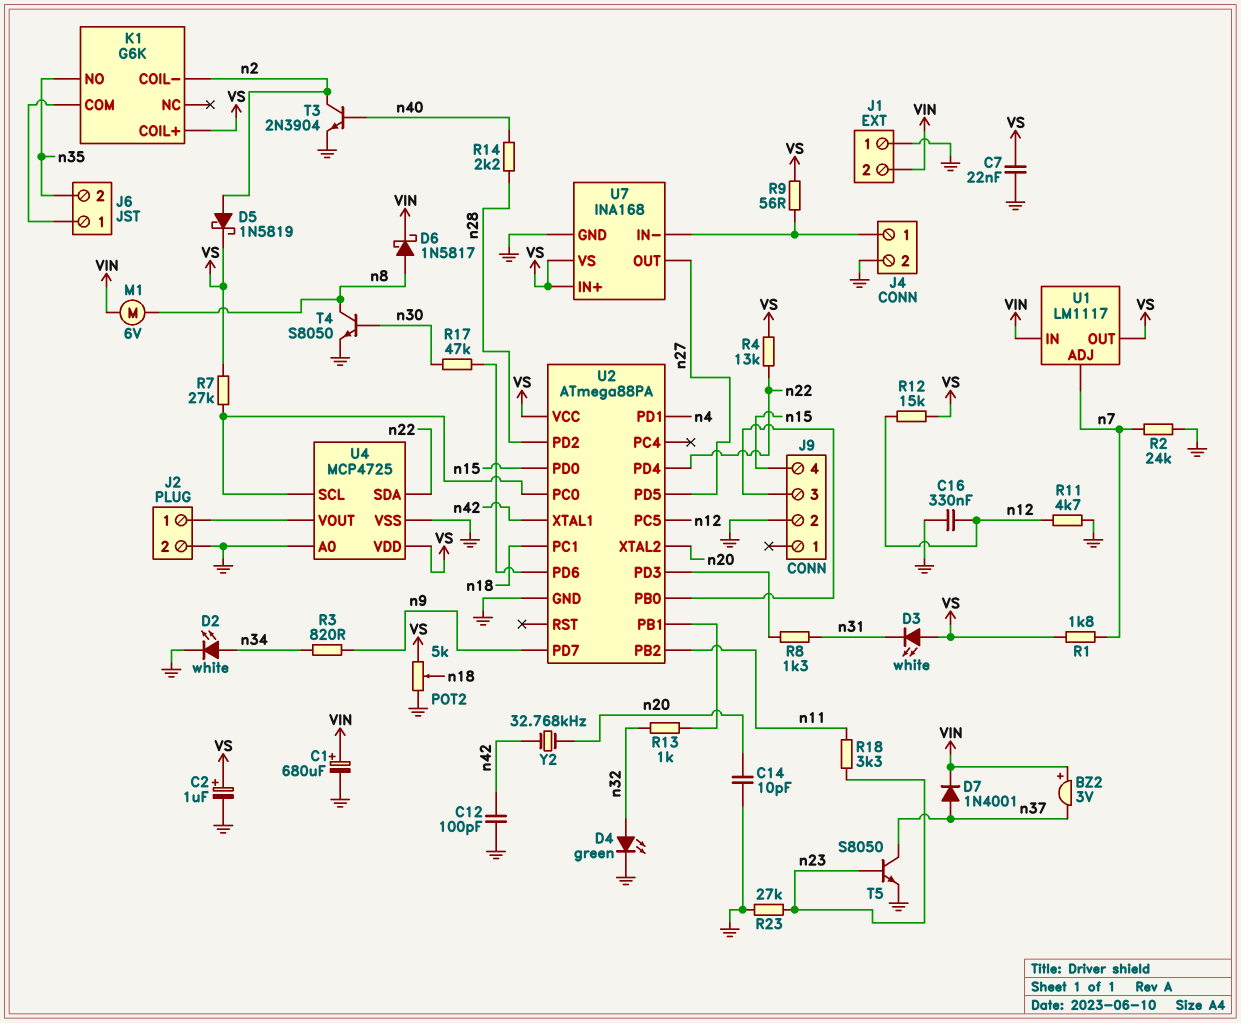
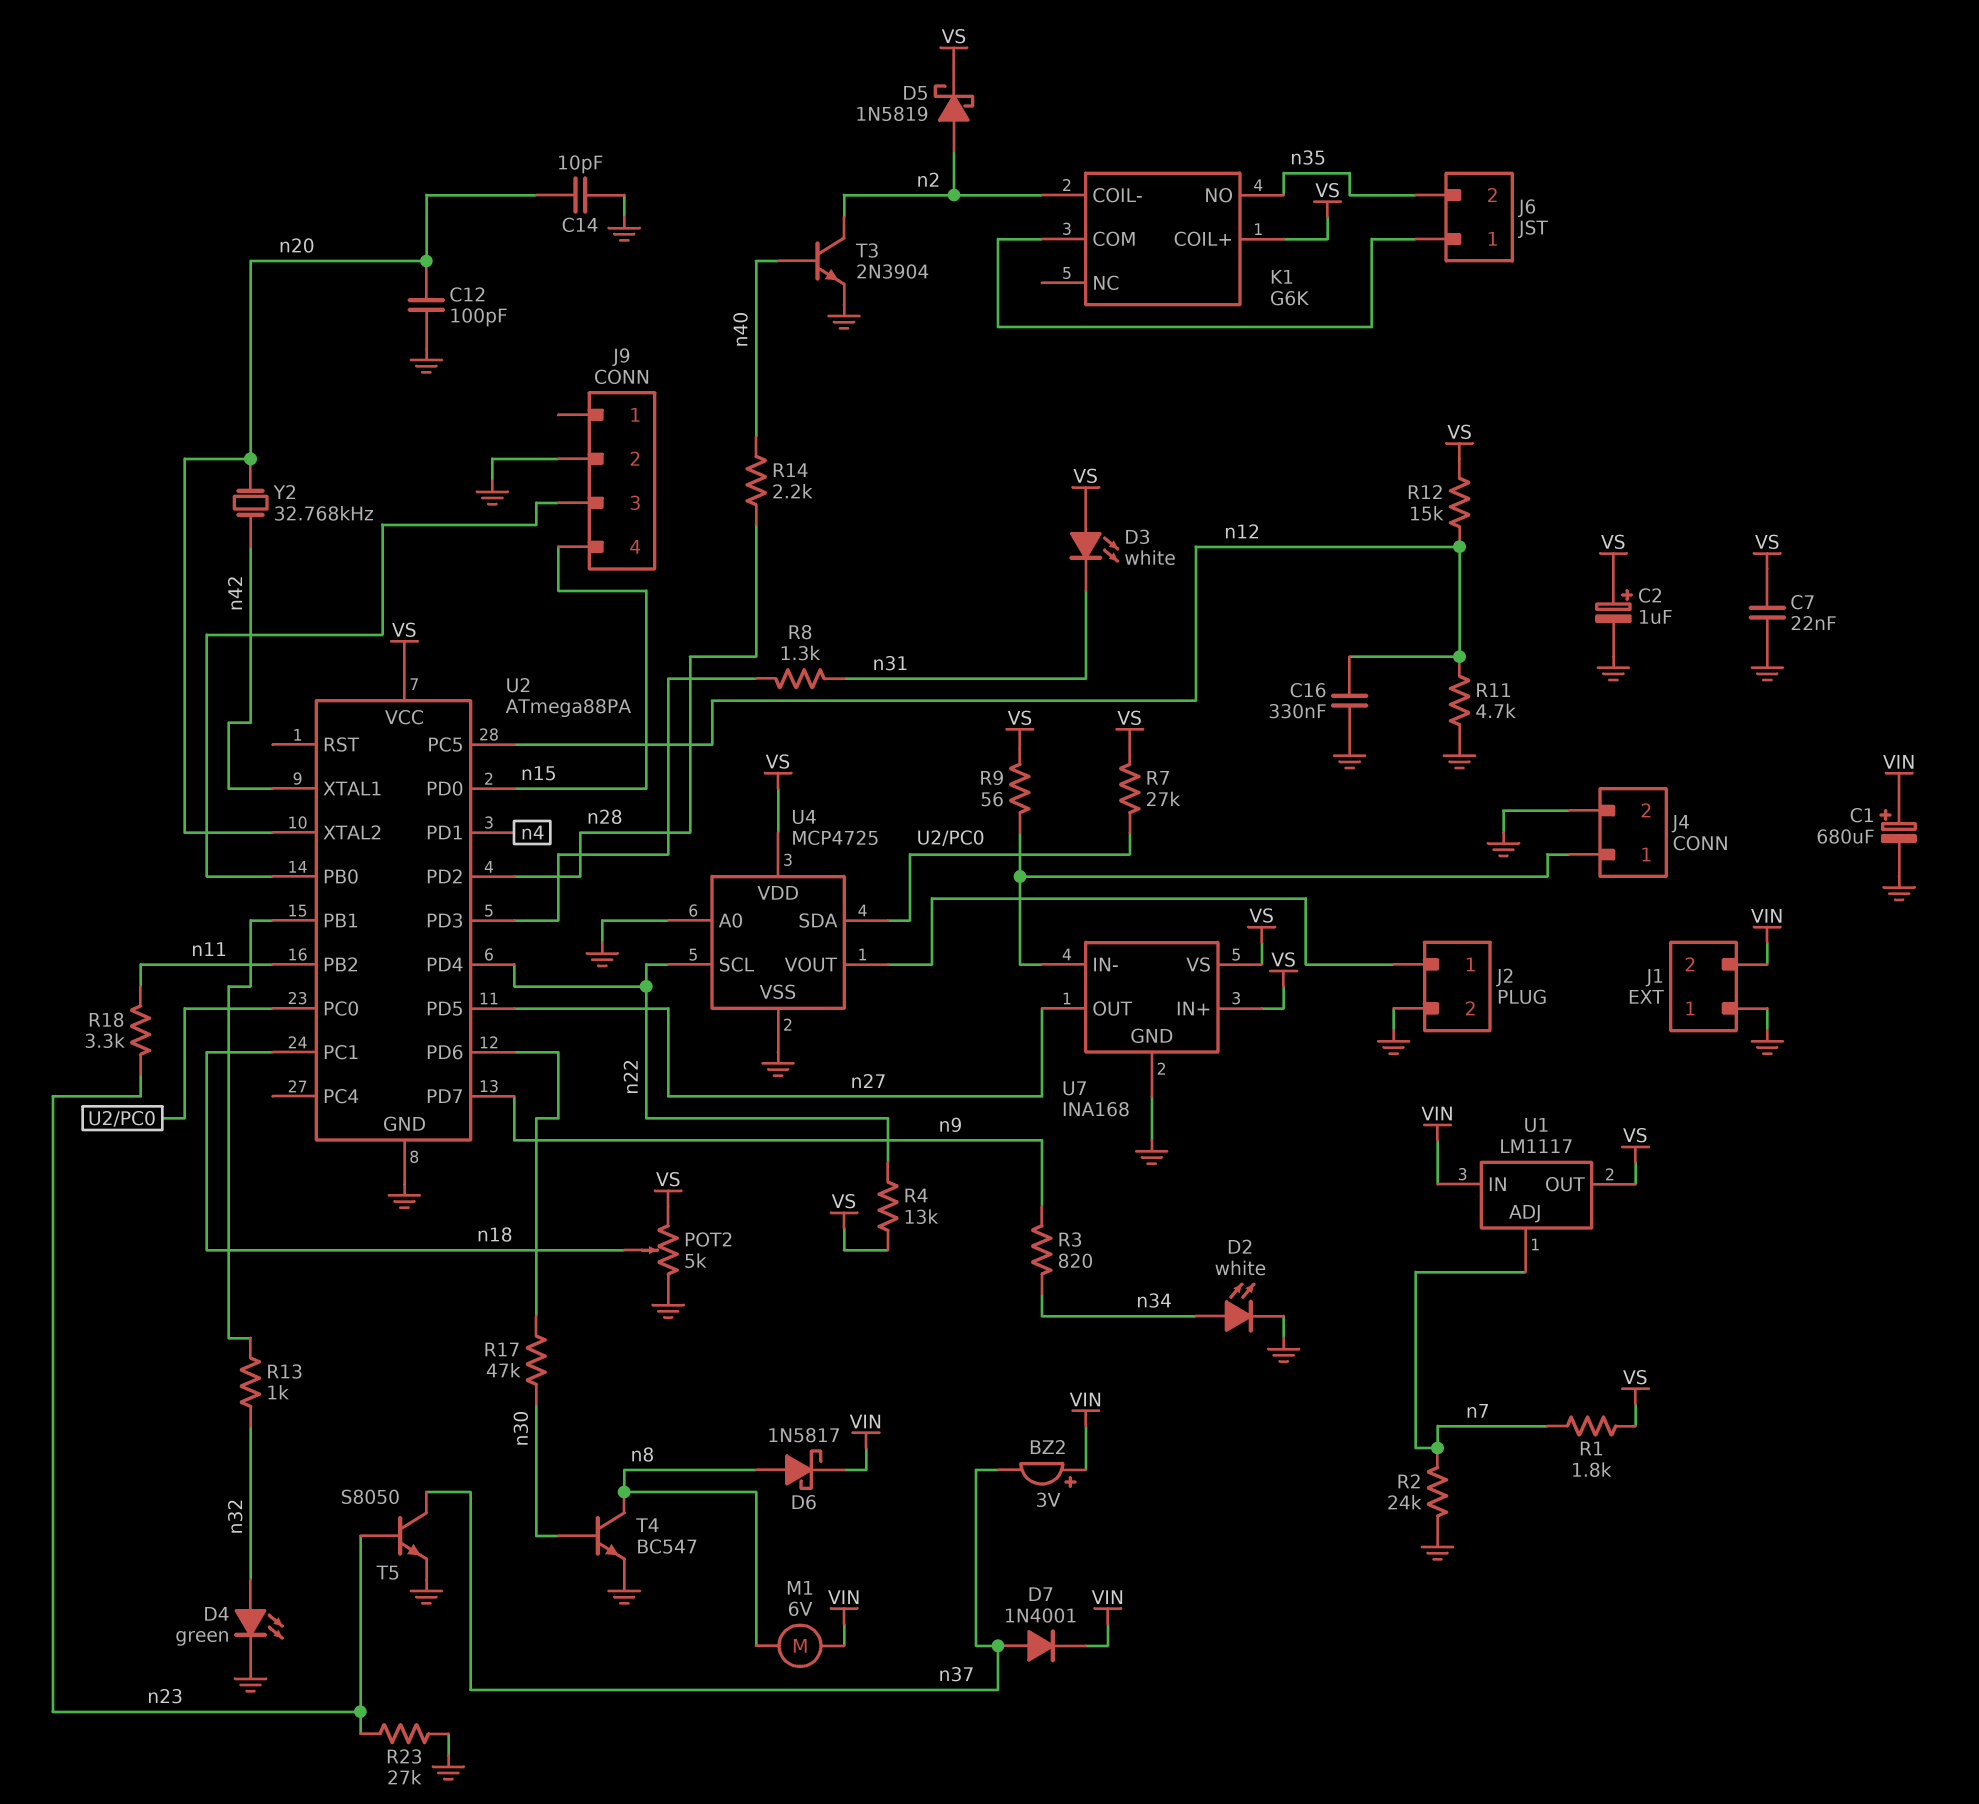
C12: 100pF (GND, n42) -> 100pF (GND, n20)
T4: NPN S8050 (B n30, C n8, E GND) -> NPN BC547 (B n30, C n8, E GND)
U4 pin SCL: U2/PC0 -> n22
U4 pin SDA: n22 -> U2/PC0

